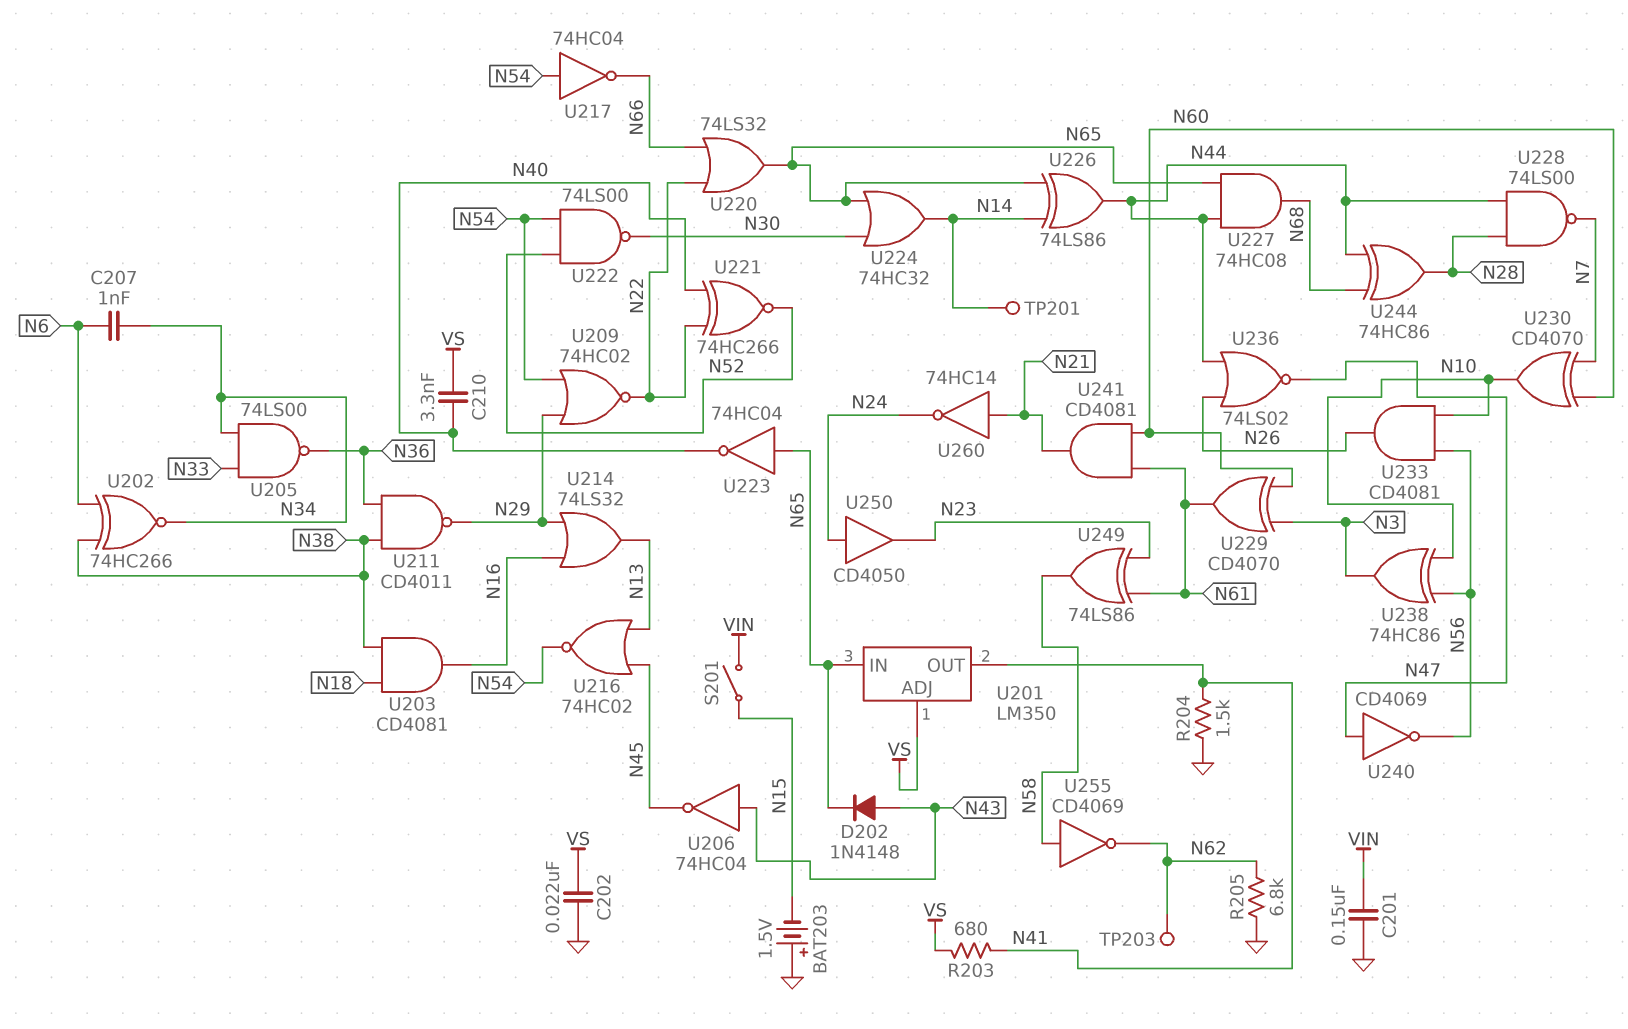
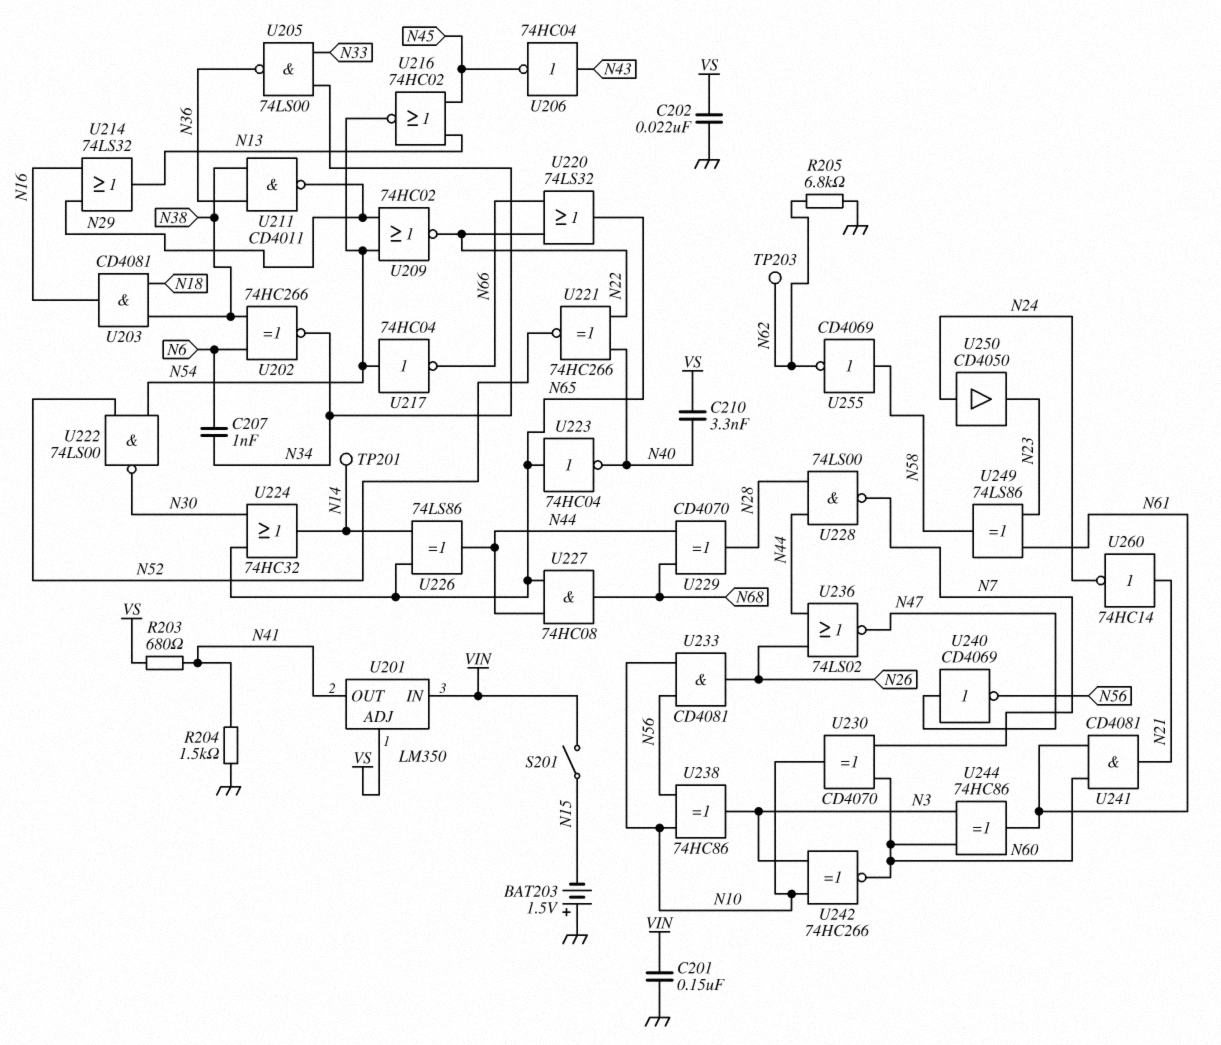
D202: diode 1N4148 (A N43, K N65) -> none
U201 pin IN: N65 -> VIN
U229: XOR CD4070 (in N3, in N60, out N61) -> XOR CD4070 (in N44, in N68, out N28)
U242: none -> XNOR 74HC266 (in N3, in N10, out N60)
U244: XOR 74HC86 (in N44, in N68, out N28) -> XOR 74HC86 (in N3, in N60, out N61)

